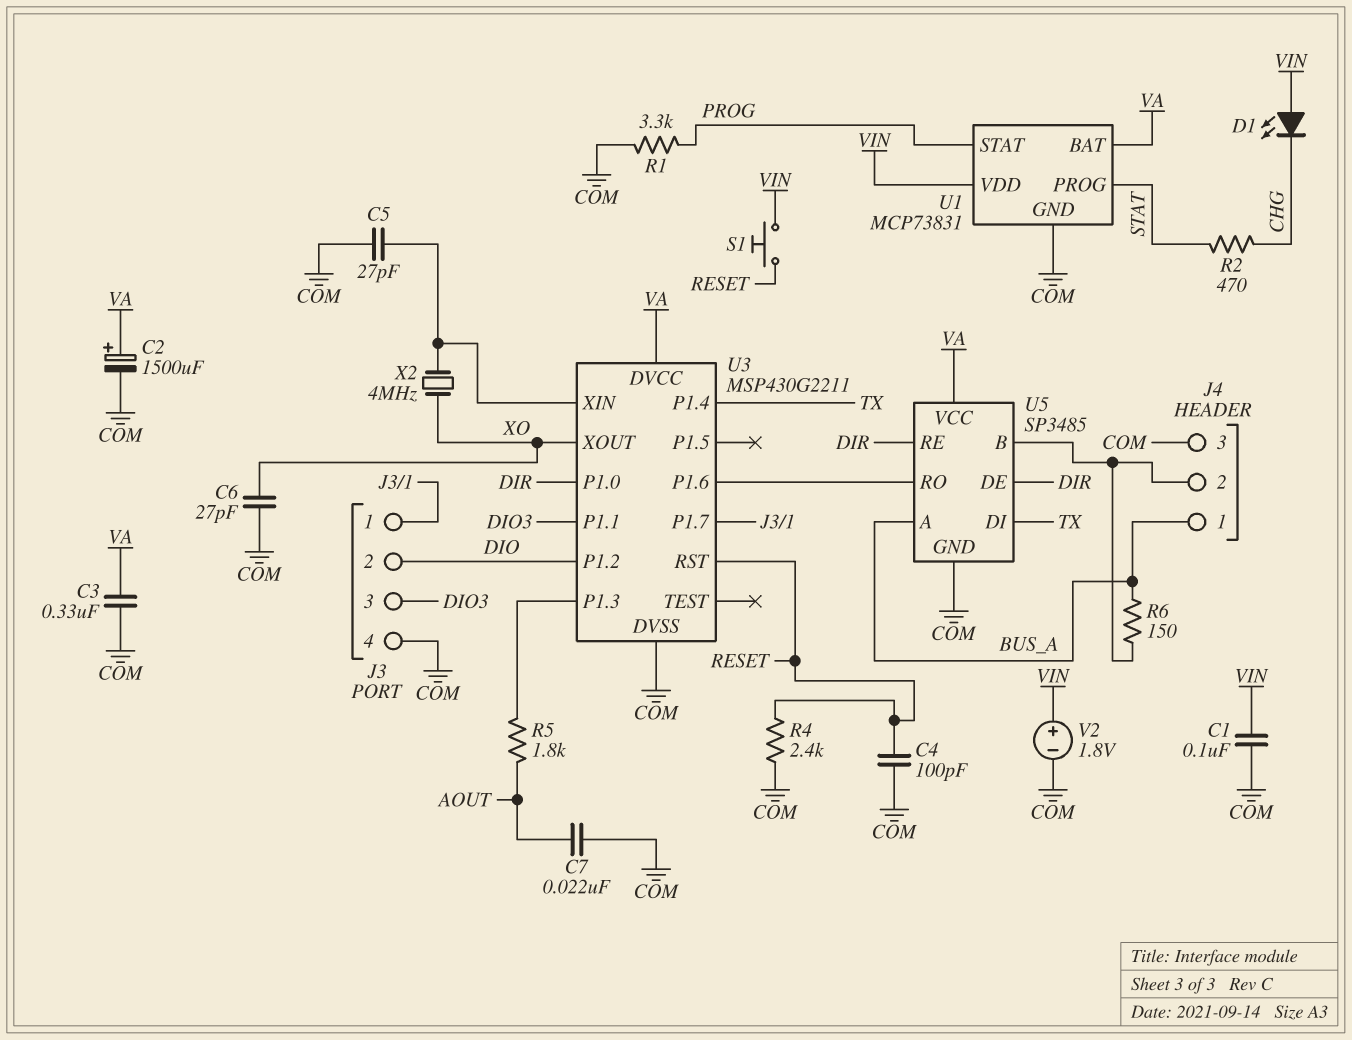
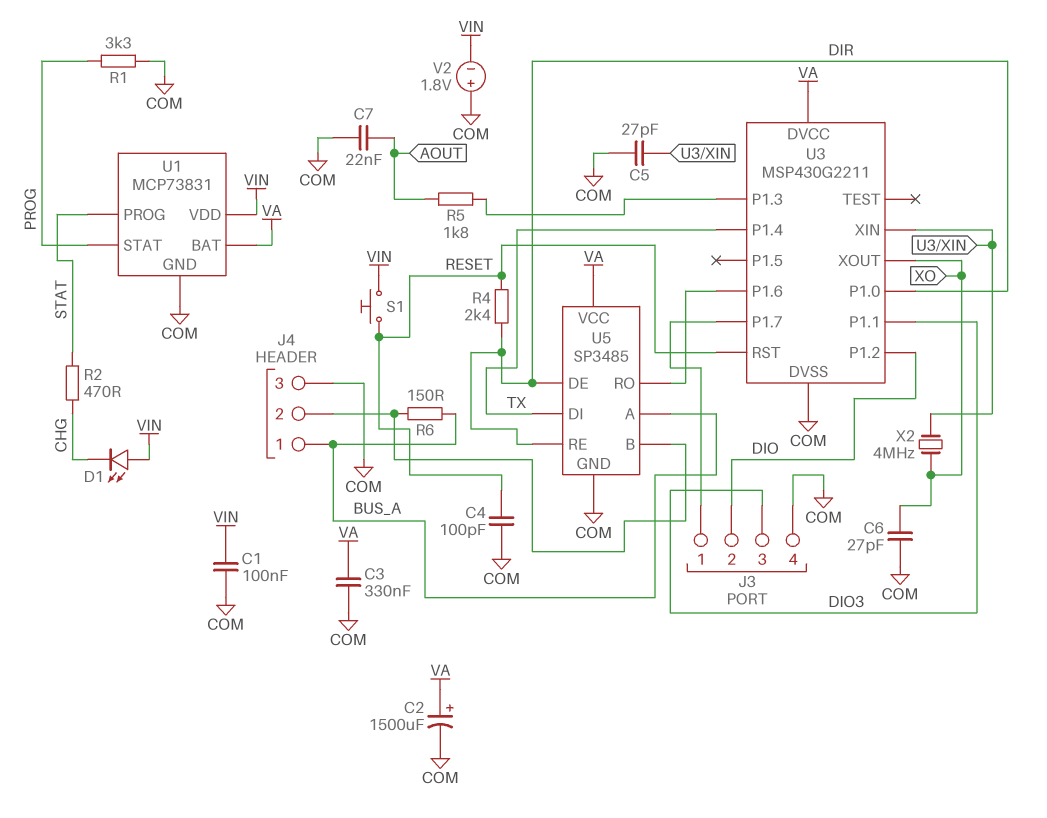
R4: 2.4k (COM, RESET) -> 2.4k (DIR, RESET)
V2: 1.8V (plus VIN, minus COM) -> 1.8V (plus COM, minus VIN)

